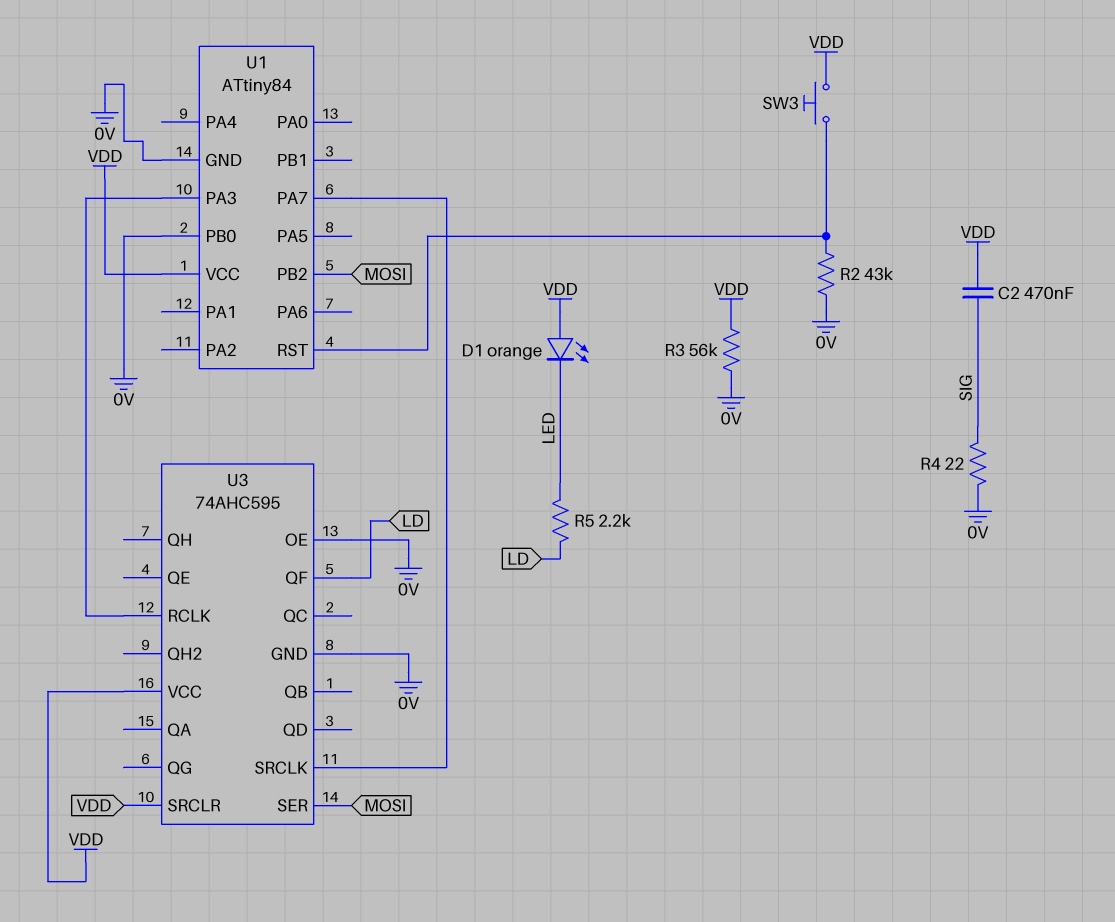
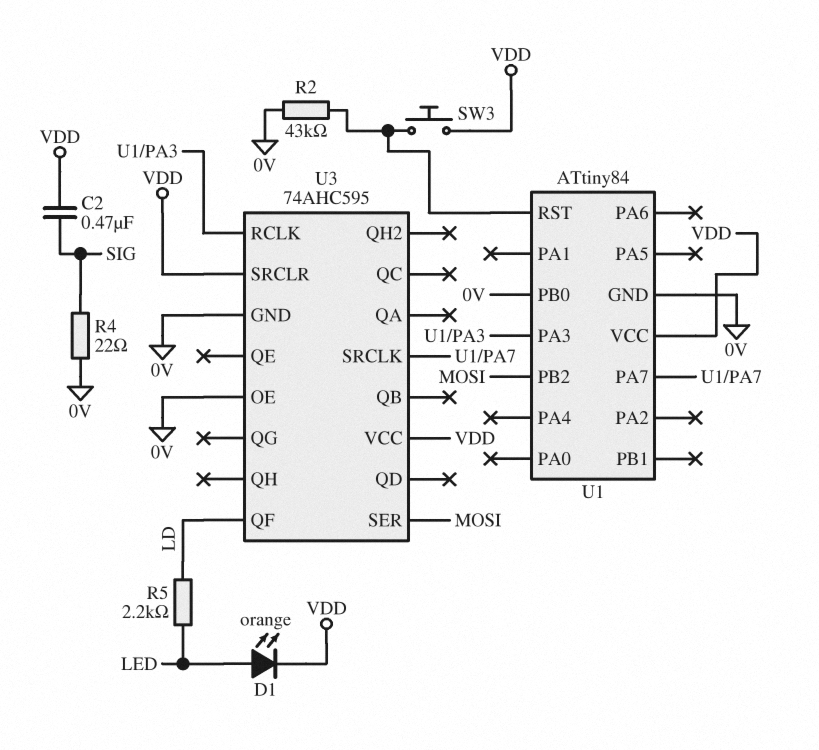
D1: LED orange (A VDD, K LED) -> LED orange (A LED, K VDD)
R3: 56k (0V, VDD) -> none

